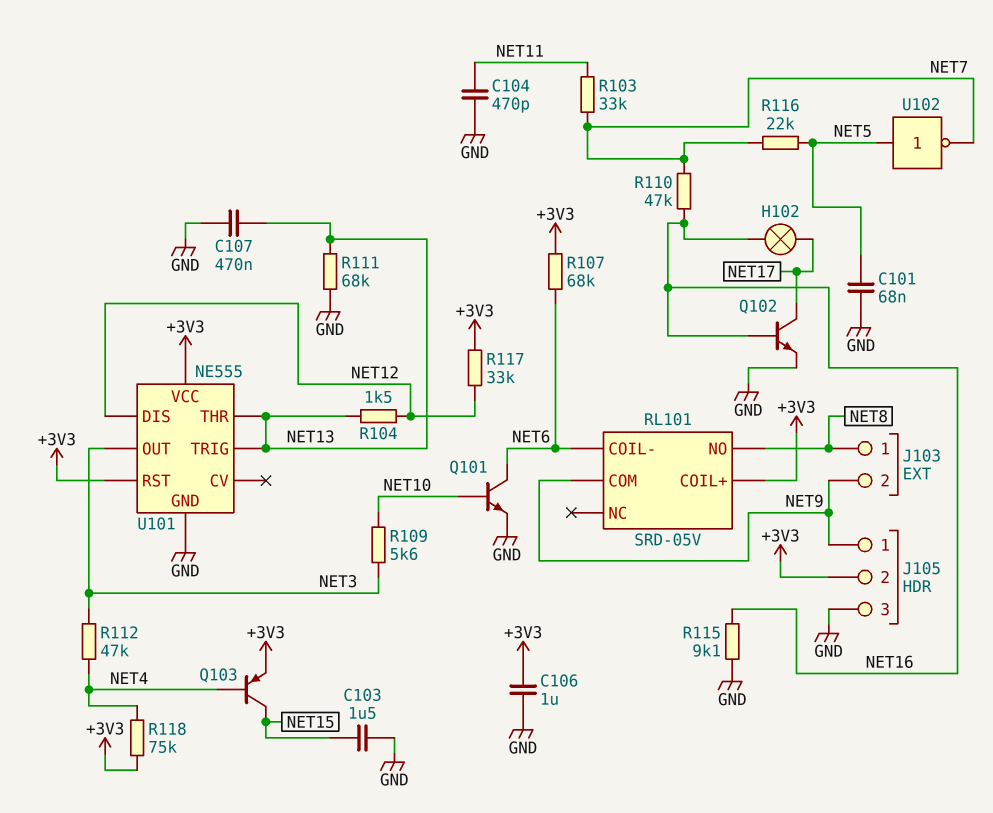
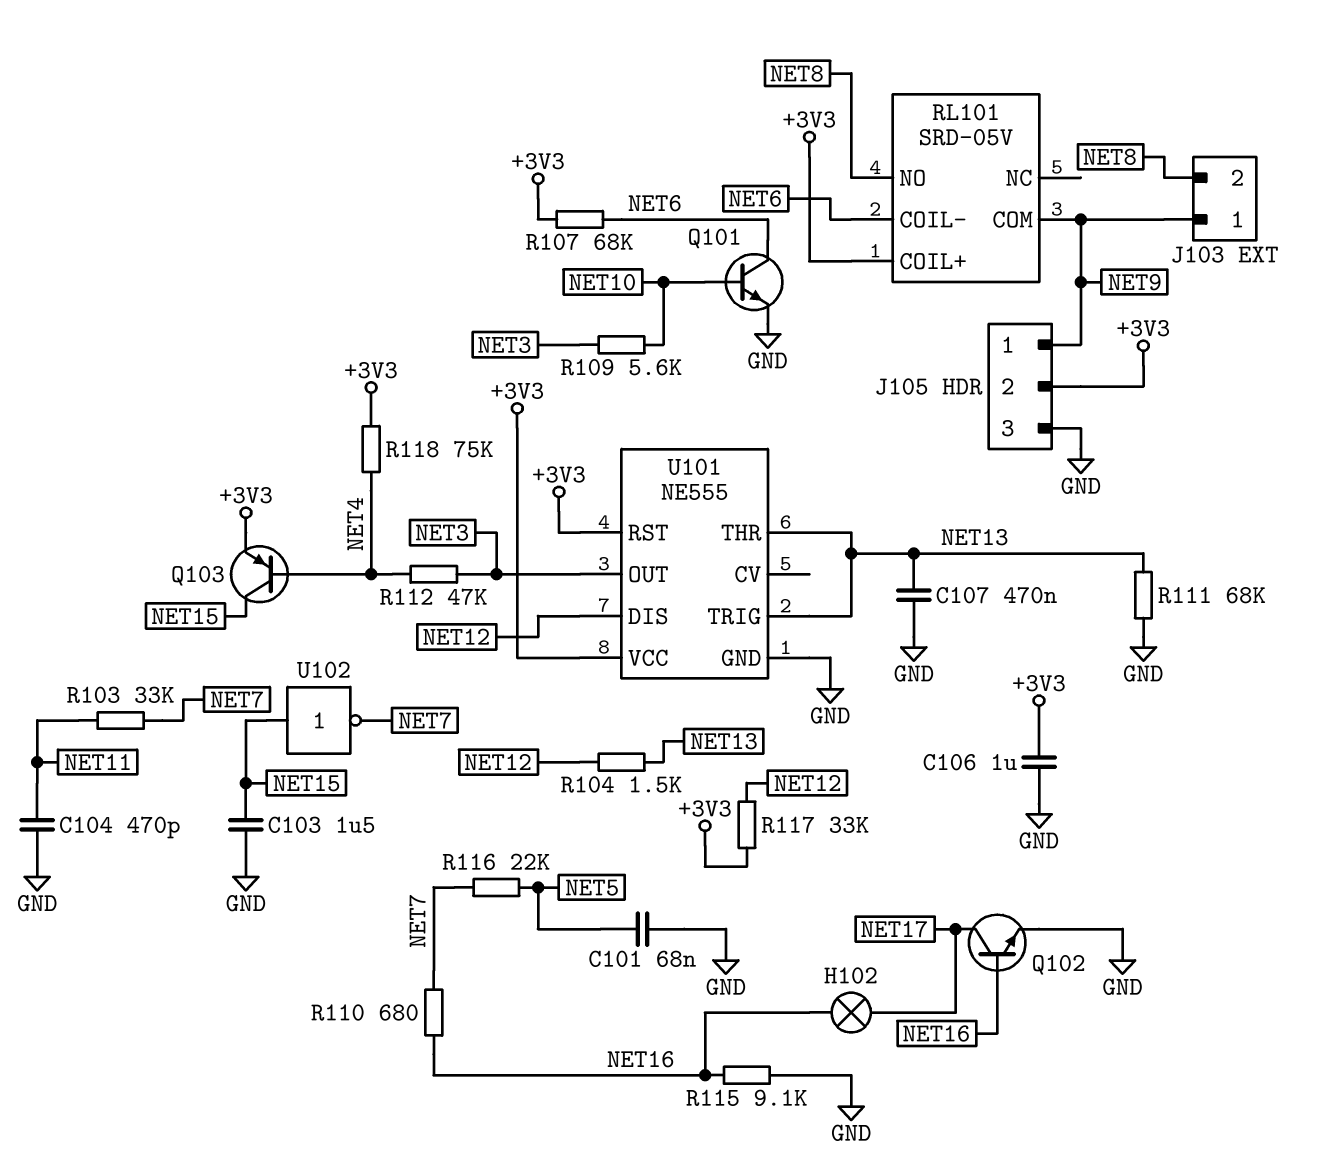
J103 pin 1: NET8 -> NET9
J103 pin 2: NET9 -> NET8
R110: 47k (NET7, NET16) -> 680 (NET7, NET16)
U102: NOT (in NET5, out NET7) -> NOT (in NET15, out NET7)

